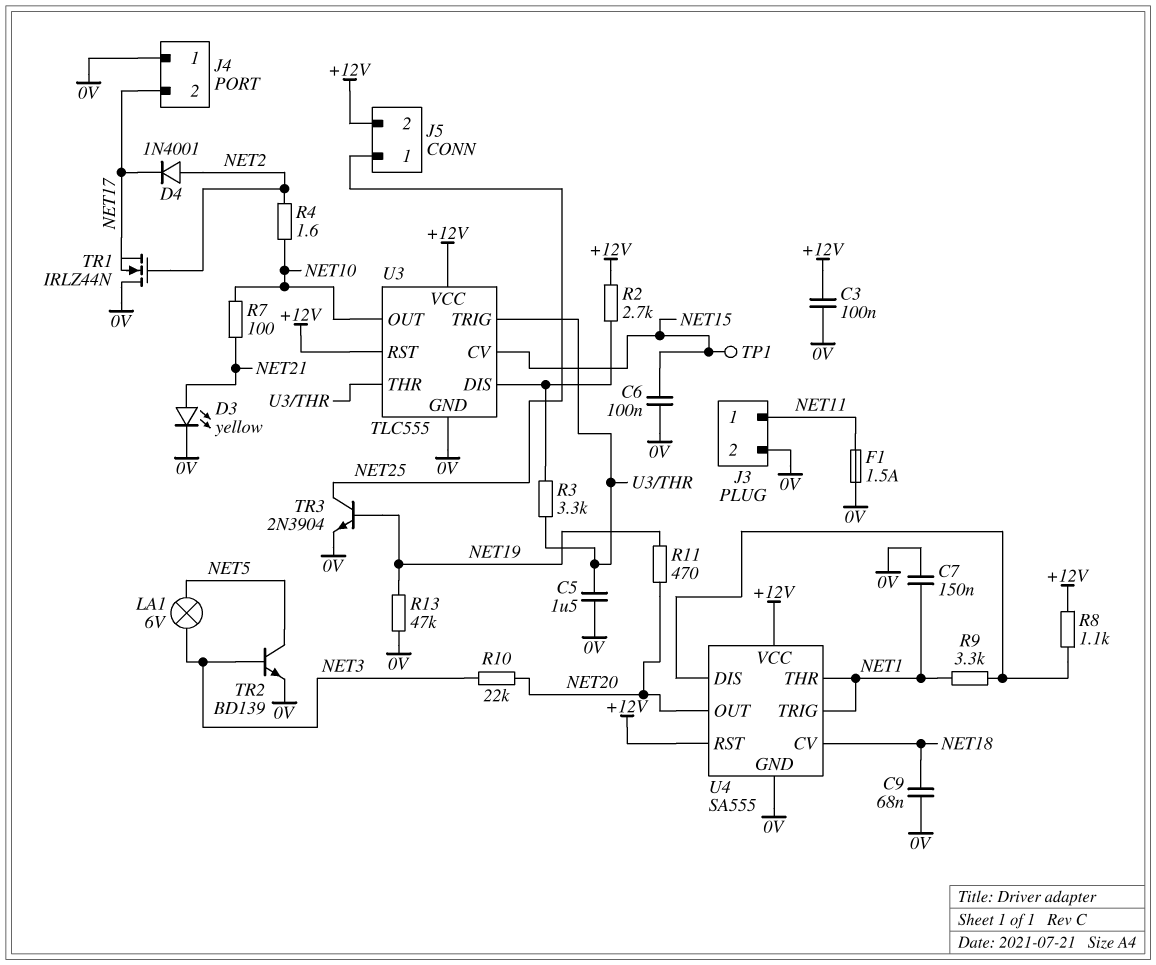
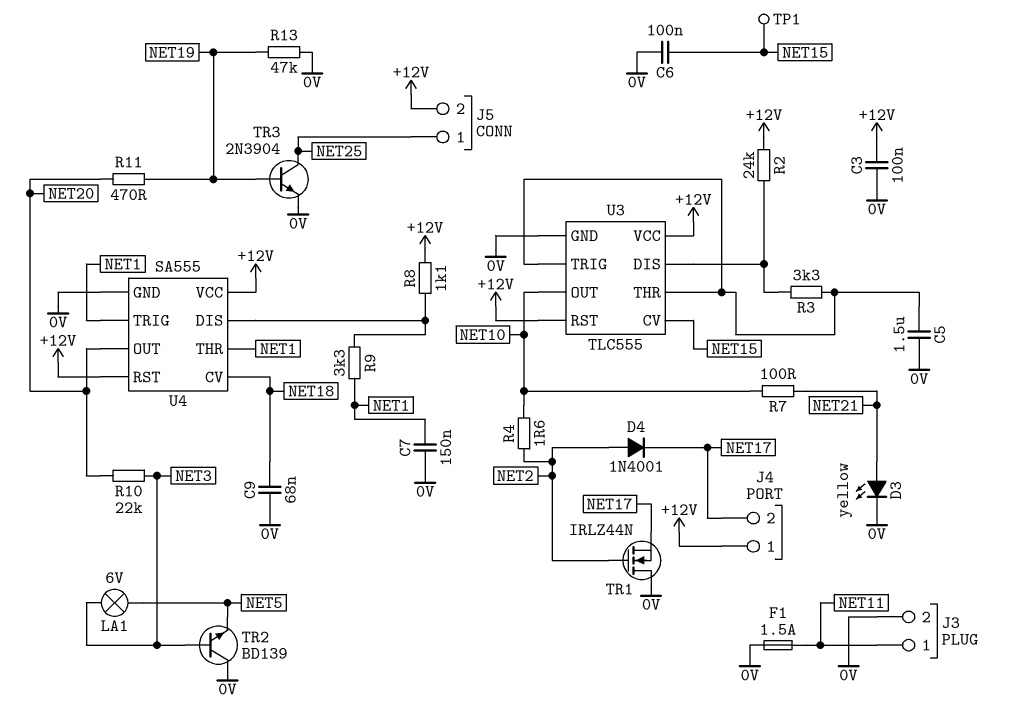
J4 pin 1: 0V -> +12V
R2: 2.7k (+12V, U3/DIS) -> 24k (+12V, U3/DIS)
TR2: NPN BD139 (B NET3, C NET5, E 0V) -> NPN BD139 (B NET3, C 0V, E NET5)

